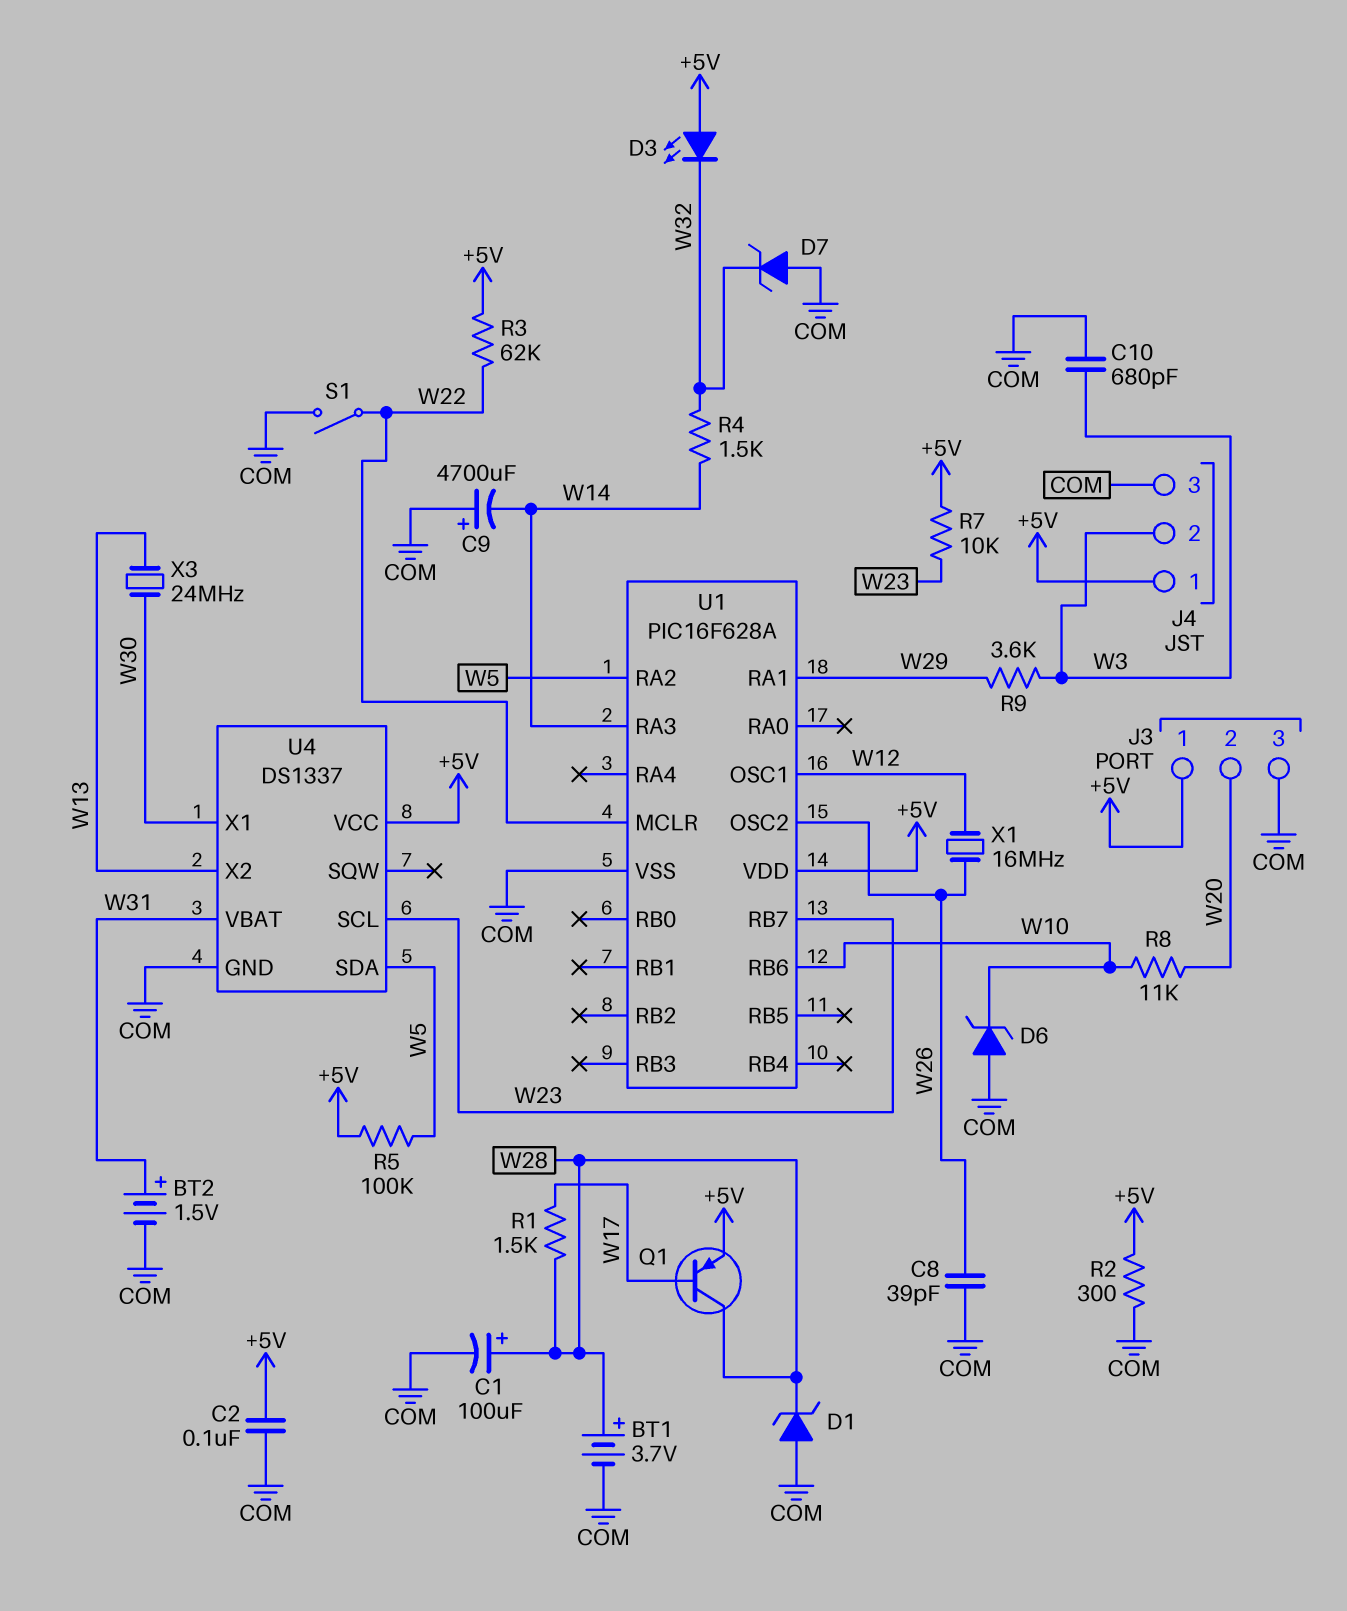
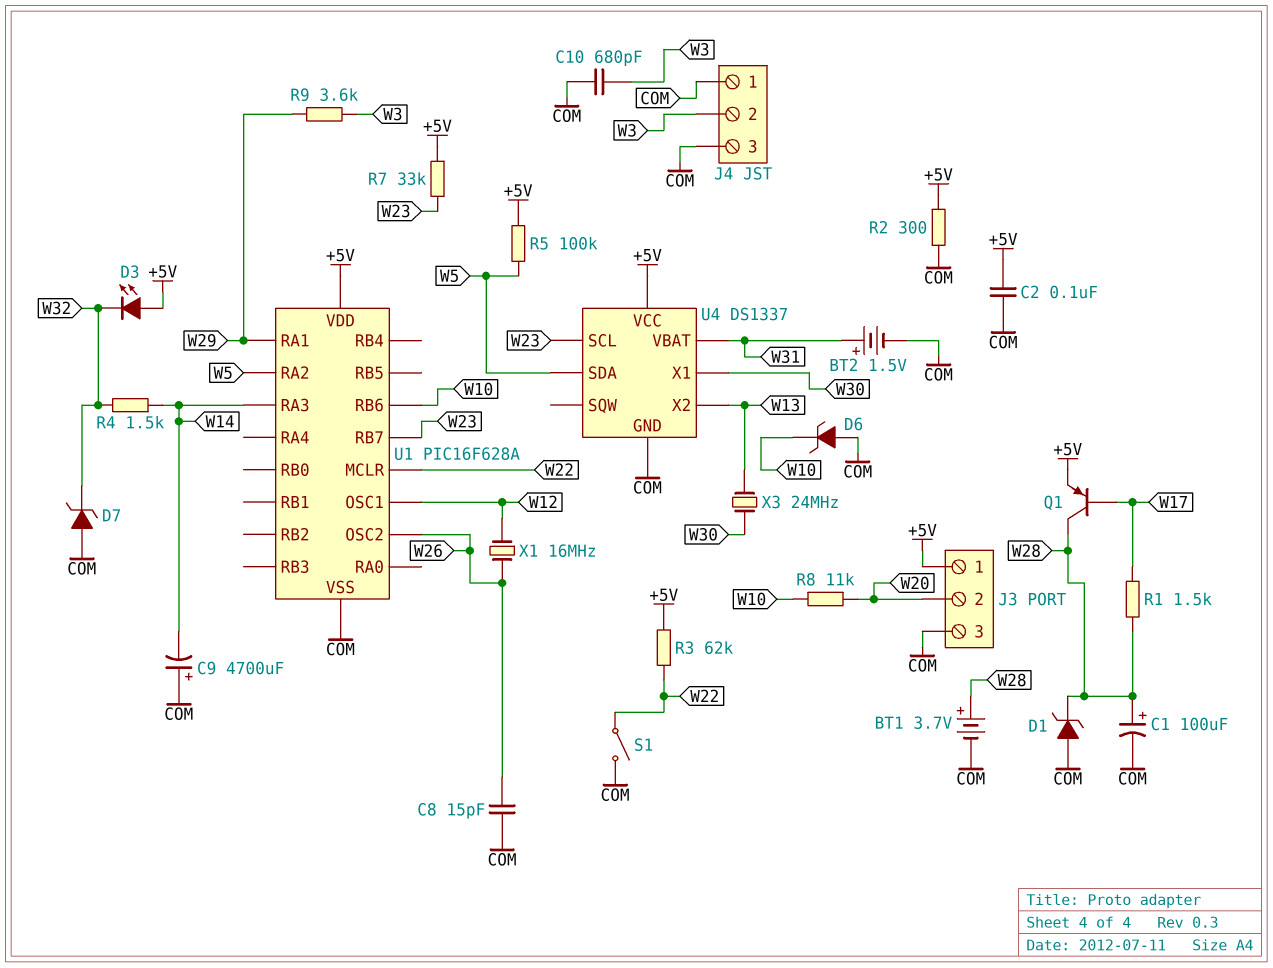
C8: 39pF (COM, W26) -> 15pF (COM, W26)
J4 pin 1: +5V -> COM
R7: 10k (+5V, W23) -> 33k (+5V, W23)

